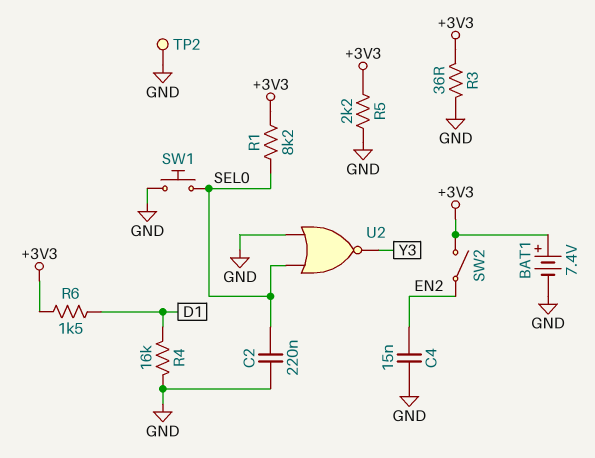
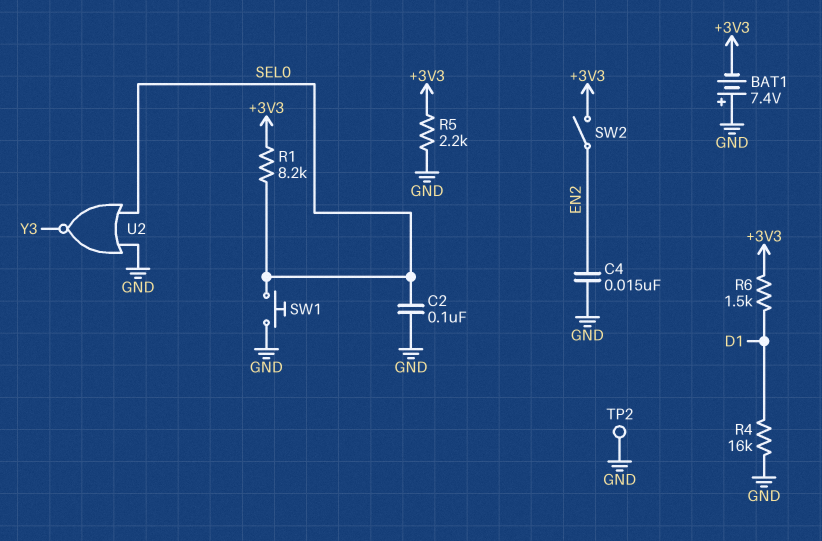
BAT1: 7.4V (plus +3V3, minus GND) -> 7.4V (plus GND, minus +3V3)
C2: 220nF (GND, SEL0) -> 100nF (GND, SEL0)
R3: 36 (+3V3, GND) -> none

